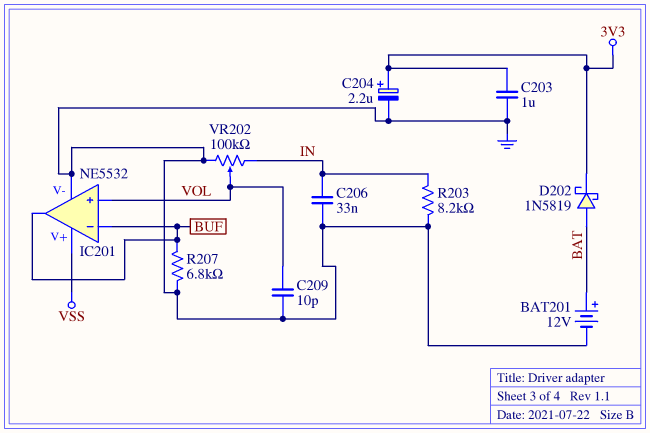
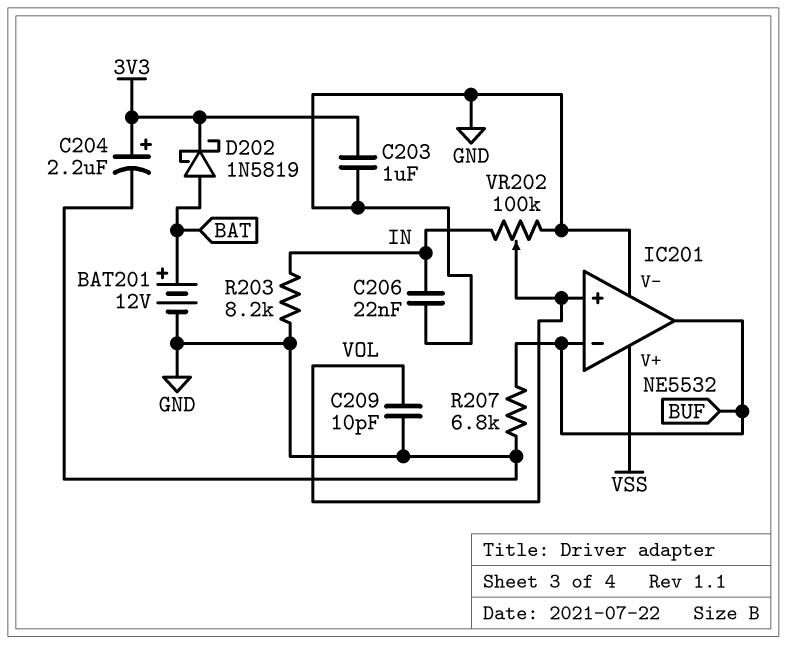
C206: 33nF (GND, IN) -> 22nF (GND, IN)

